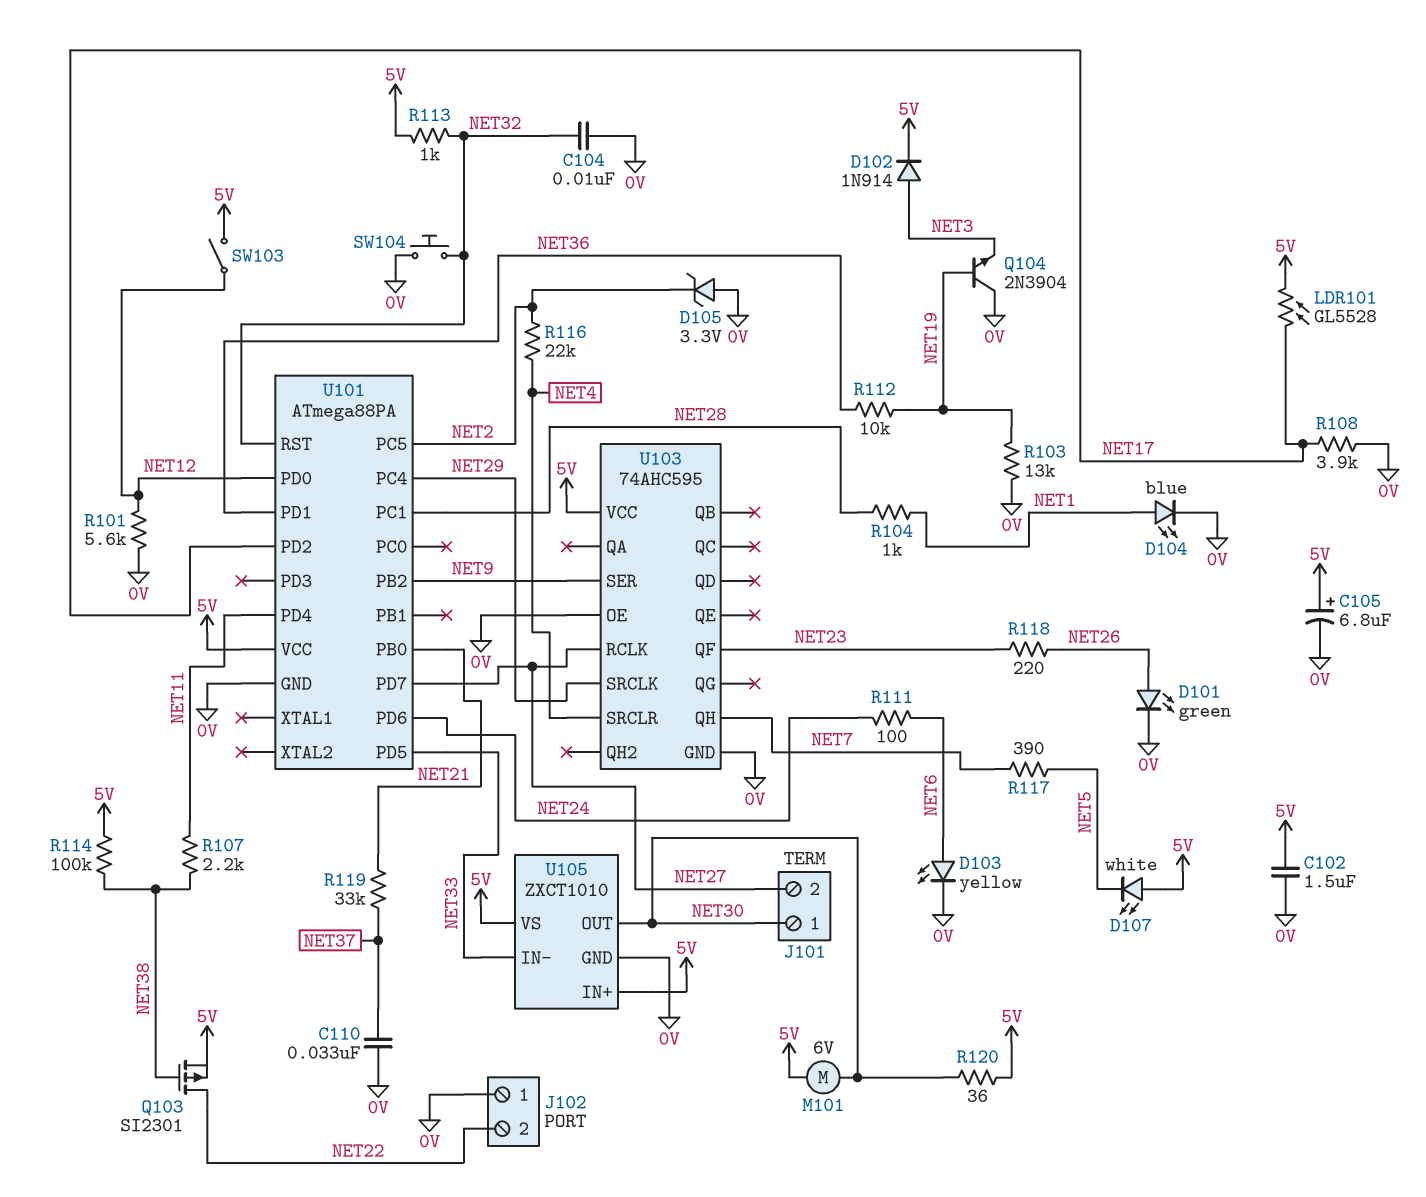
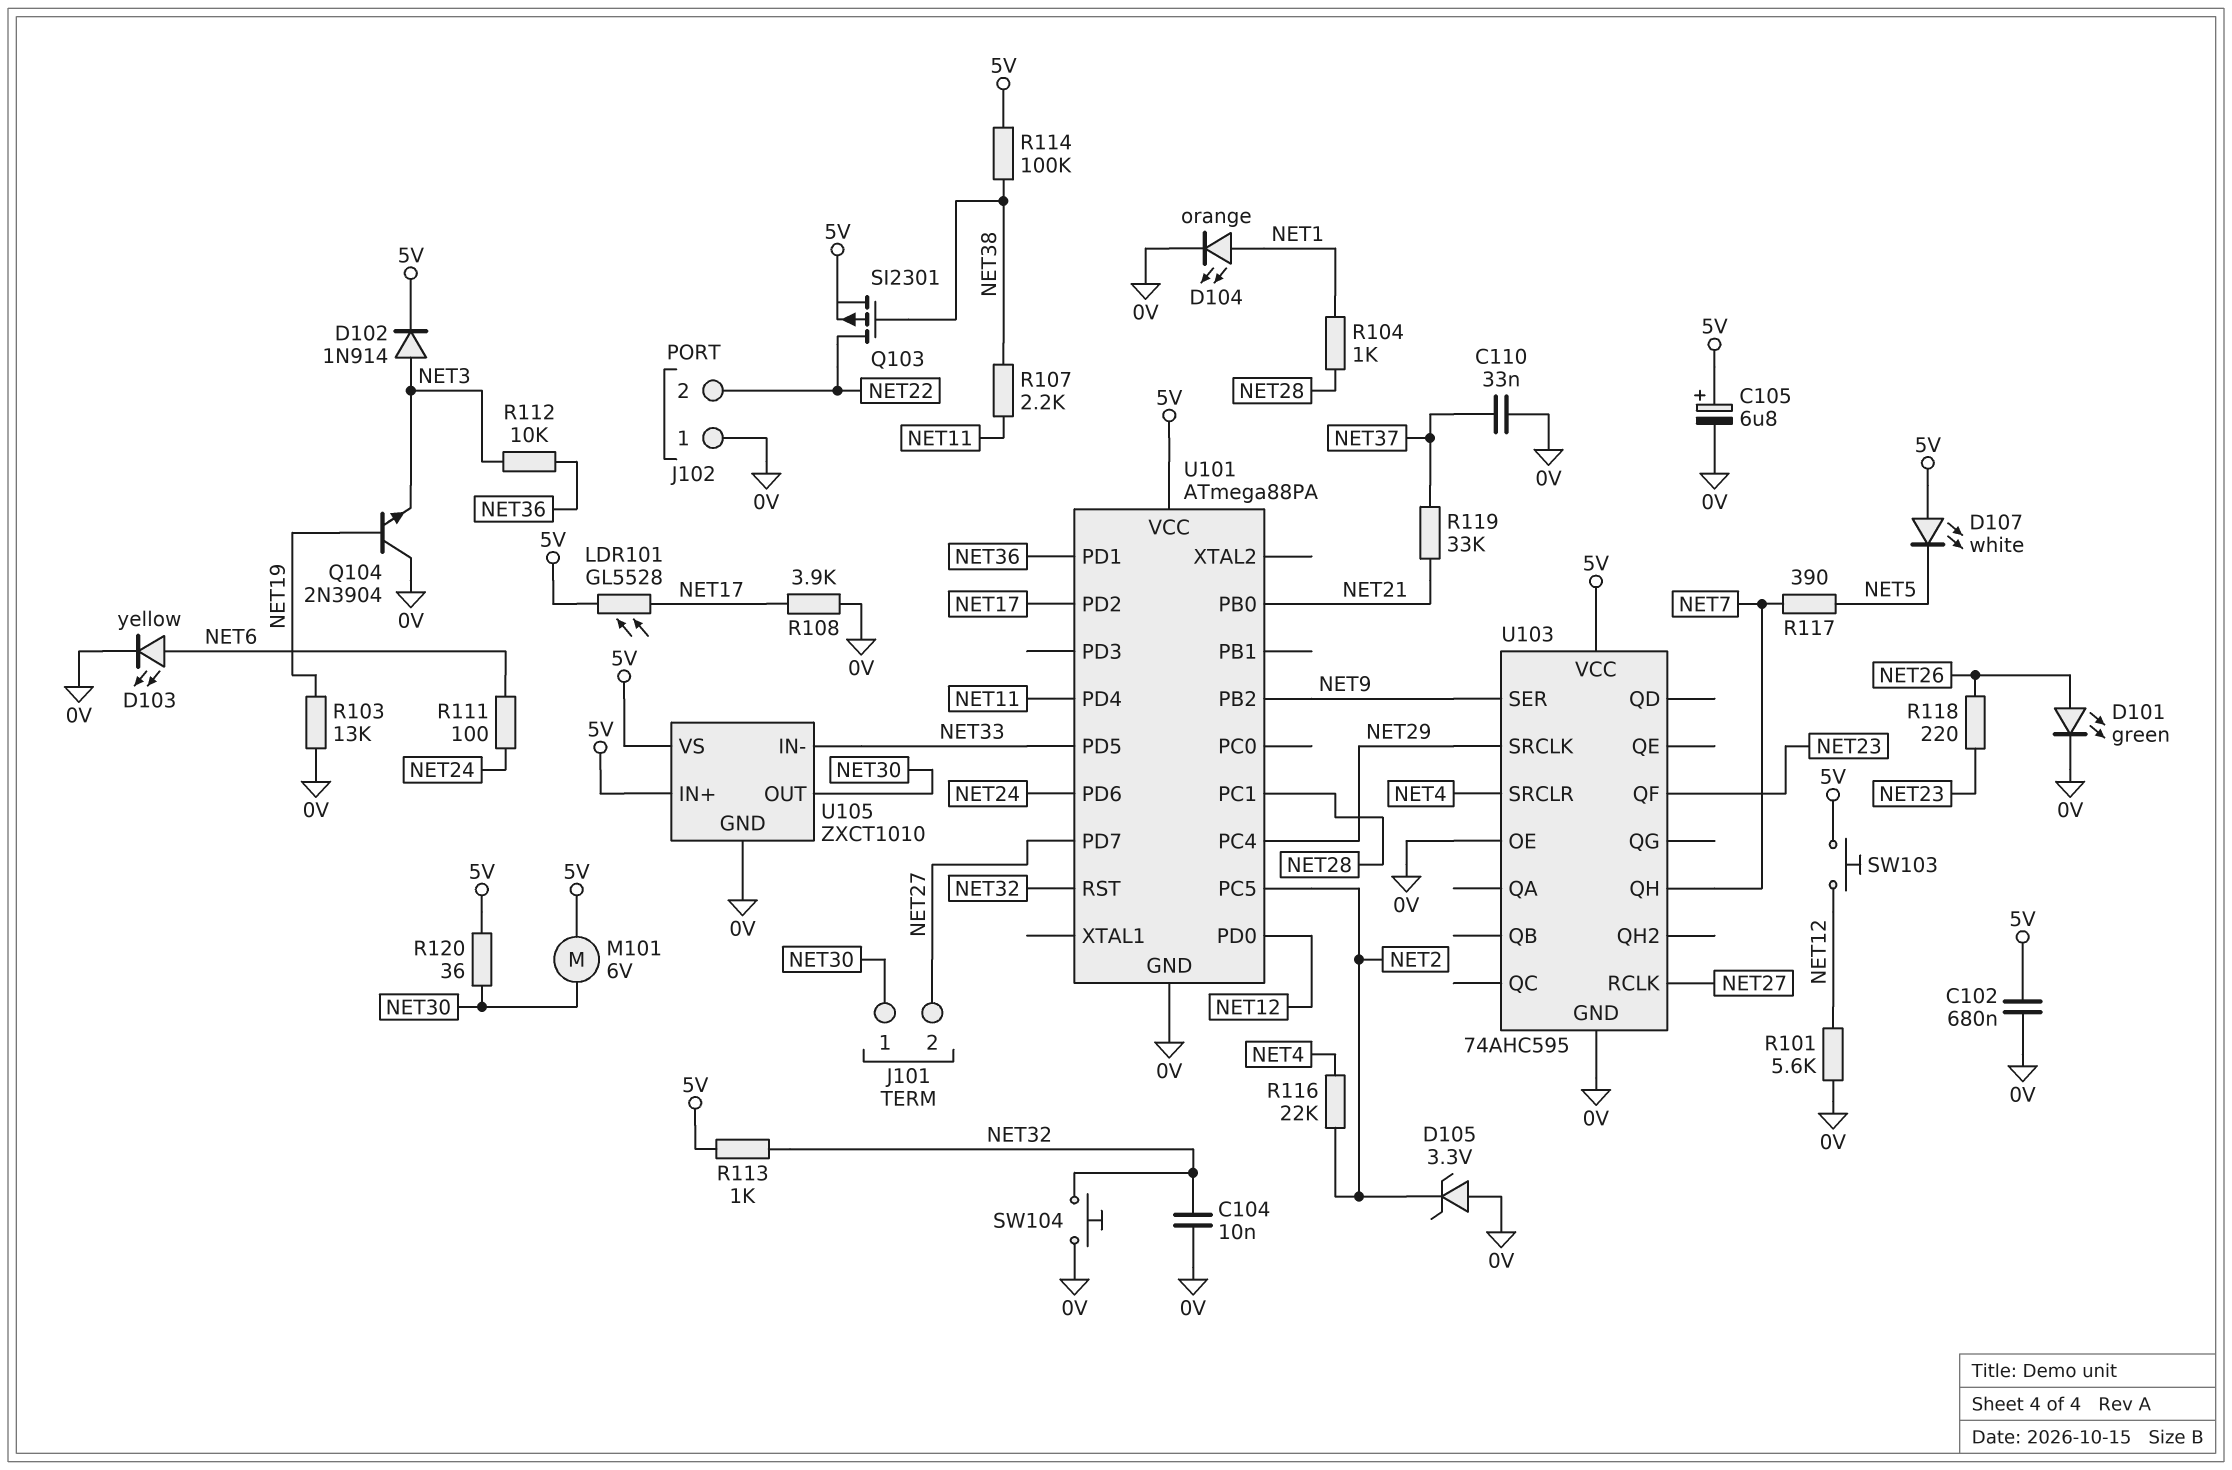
C102: 1.5uF (0V, 5V) -> 680nF (0V, 5V)
D104: LED blue (A NET1, K 0V) -> LED orange (A NET1, K 0V)
R112: 10k (NET19, NET36) -> 10k (NET3, NET36)
SW103: switch (5V, NET12) -> button (5V, NET12)

